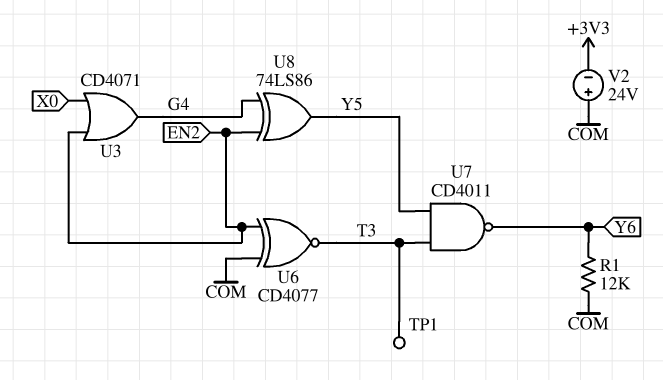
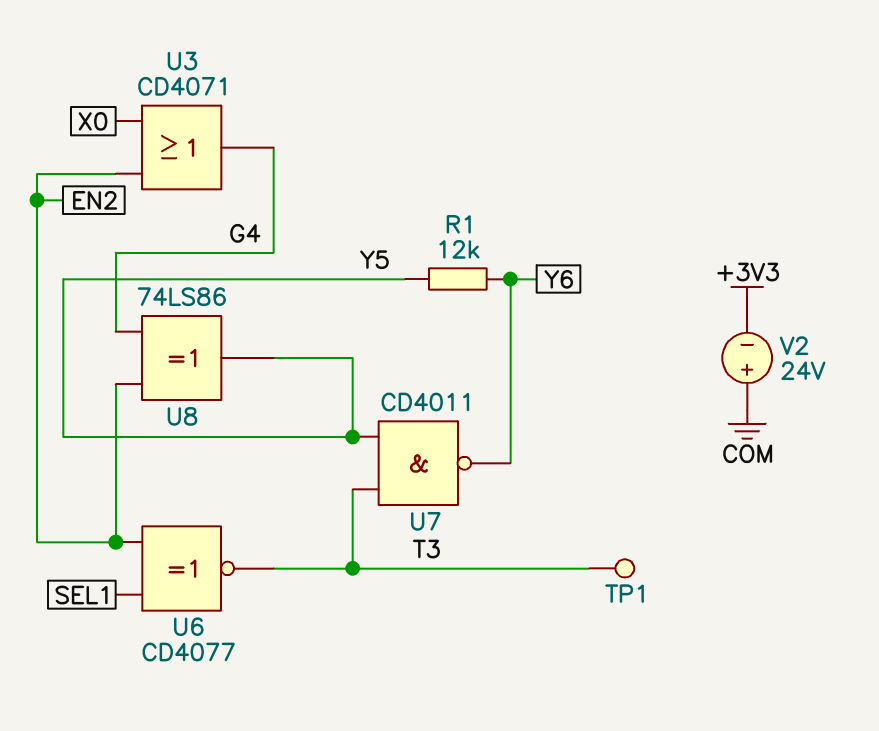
R1: 12k (COM, Y6) -> 12k (Y5, Y6)
U6: XNOR CD4077 (in COM, in EN2, out T3) -> XNOR CD4077 (in EN2, in SEL1, out T3)

